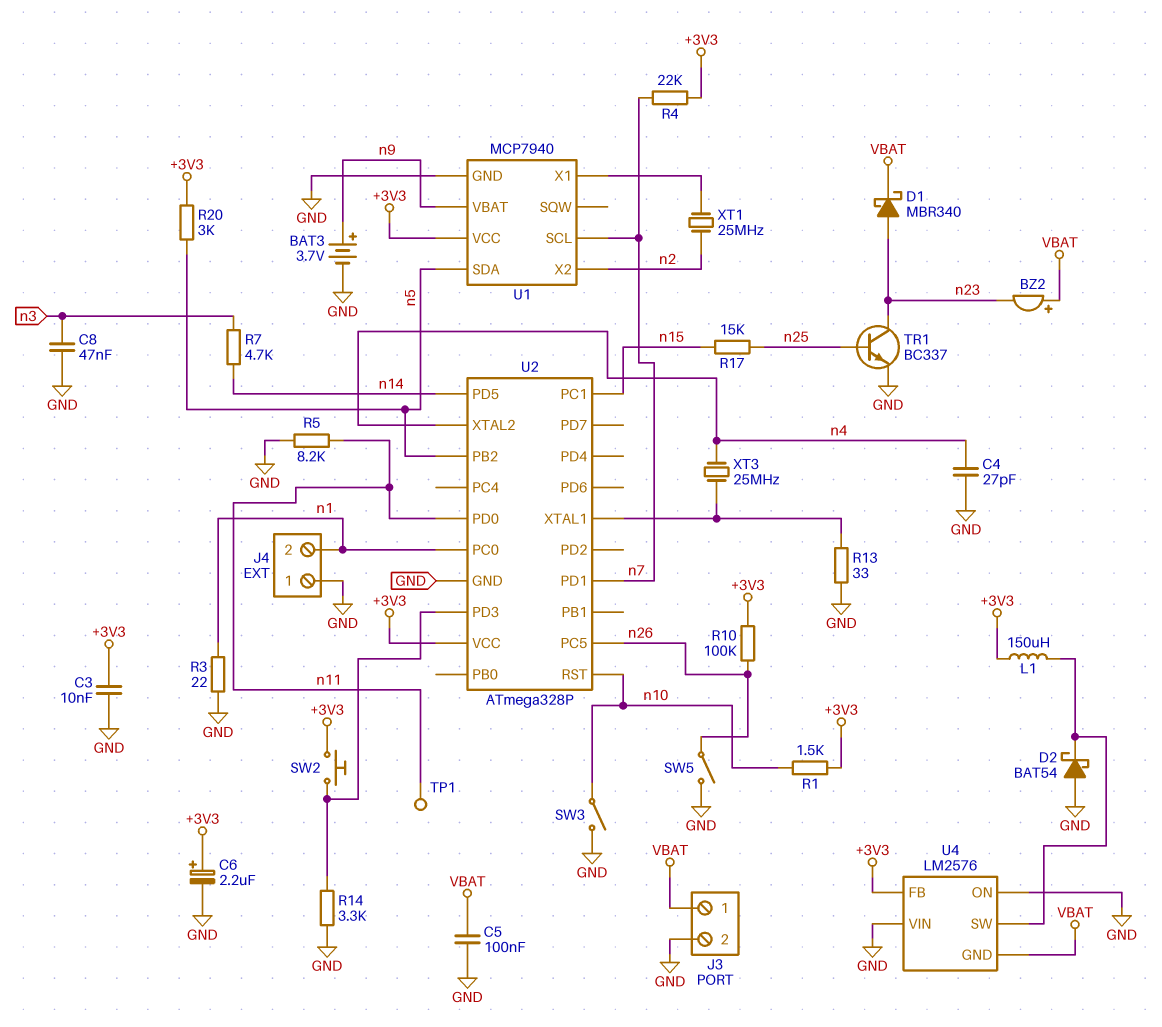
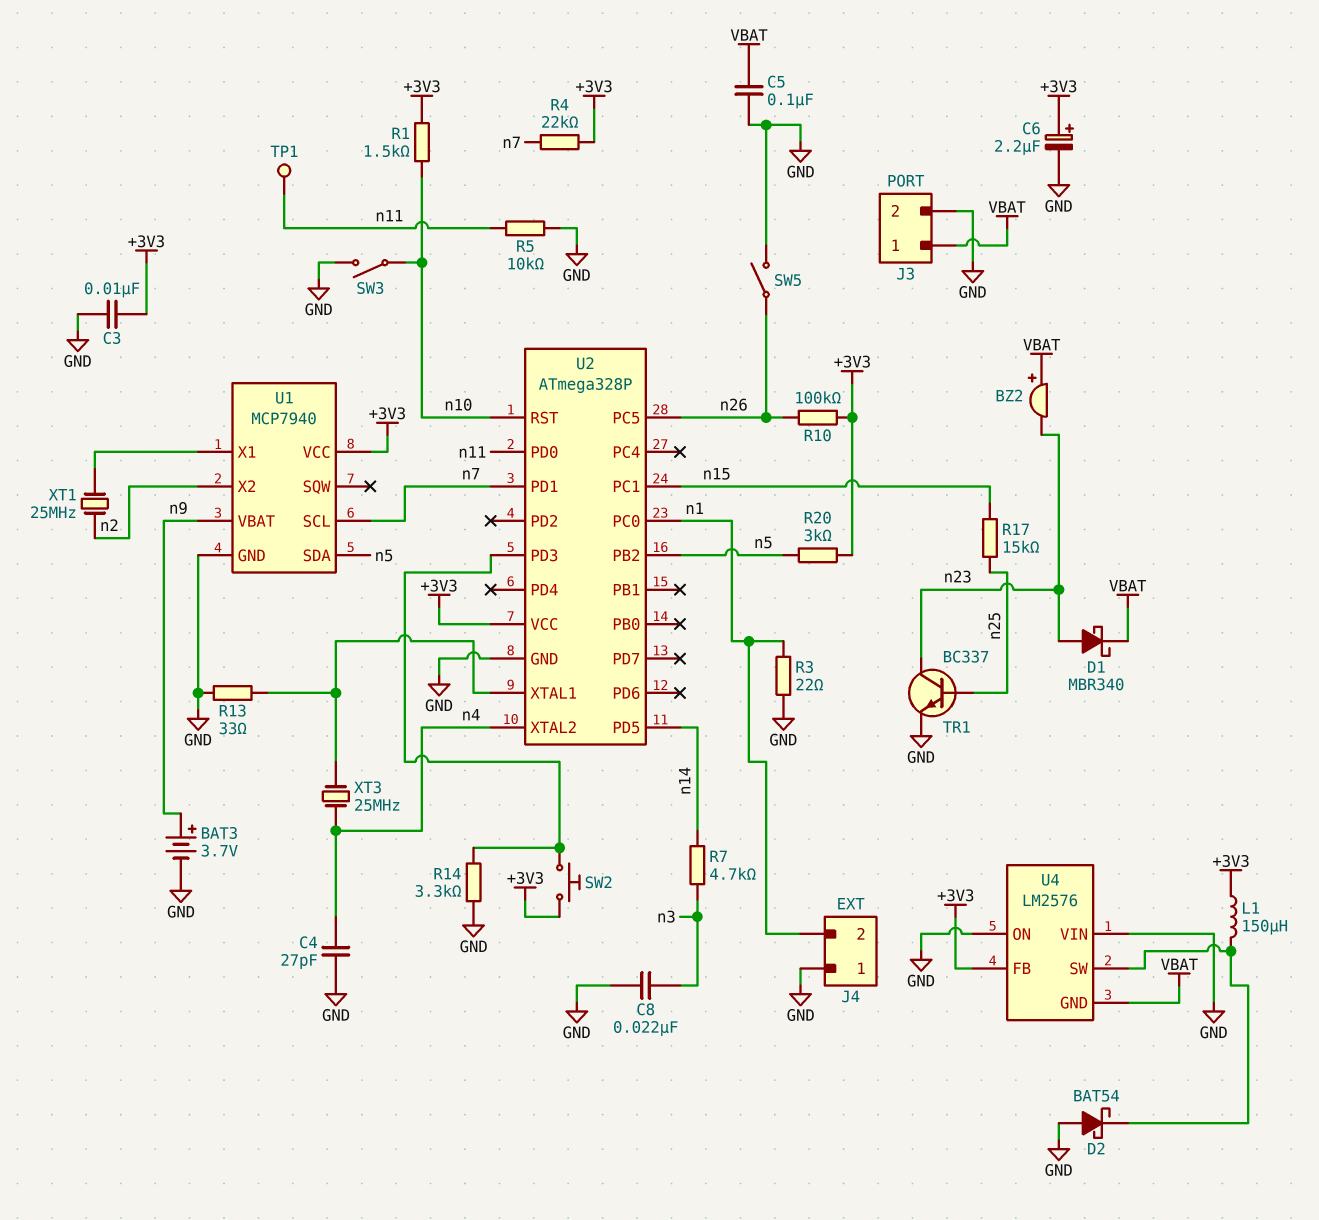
C8: 47nF (GND, n3) -> 22nF (GND, n3)
R5: 8.2k (GND, n11) -> 10k (GND, n11)

